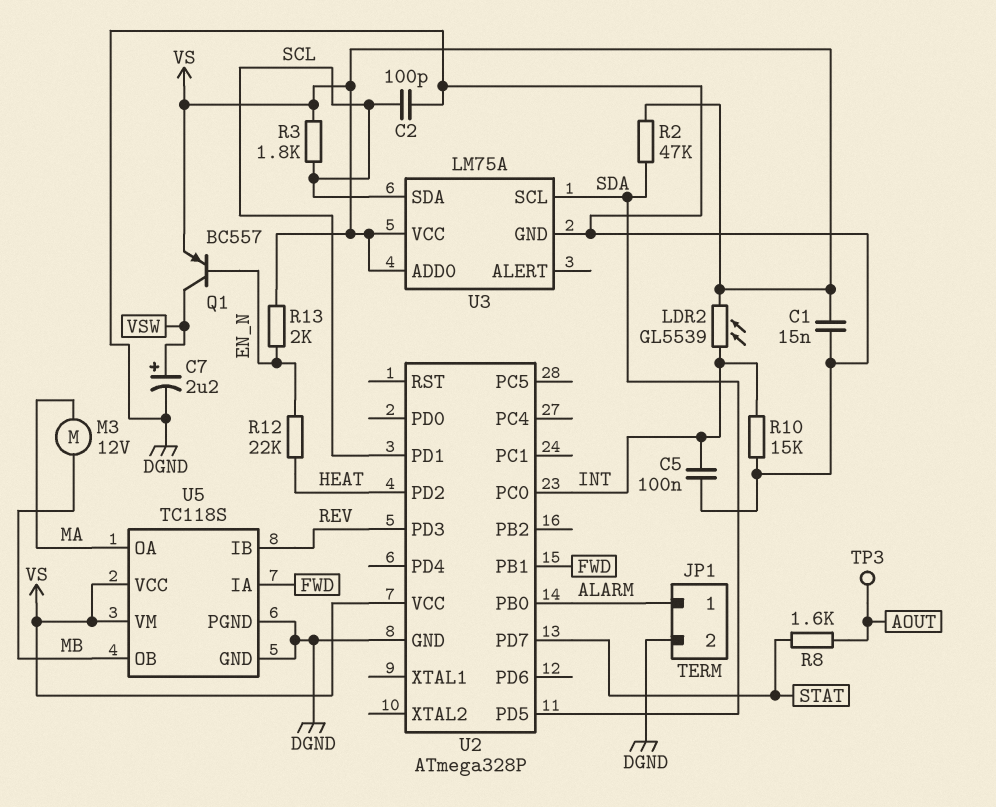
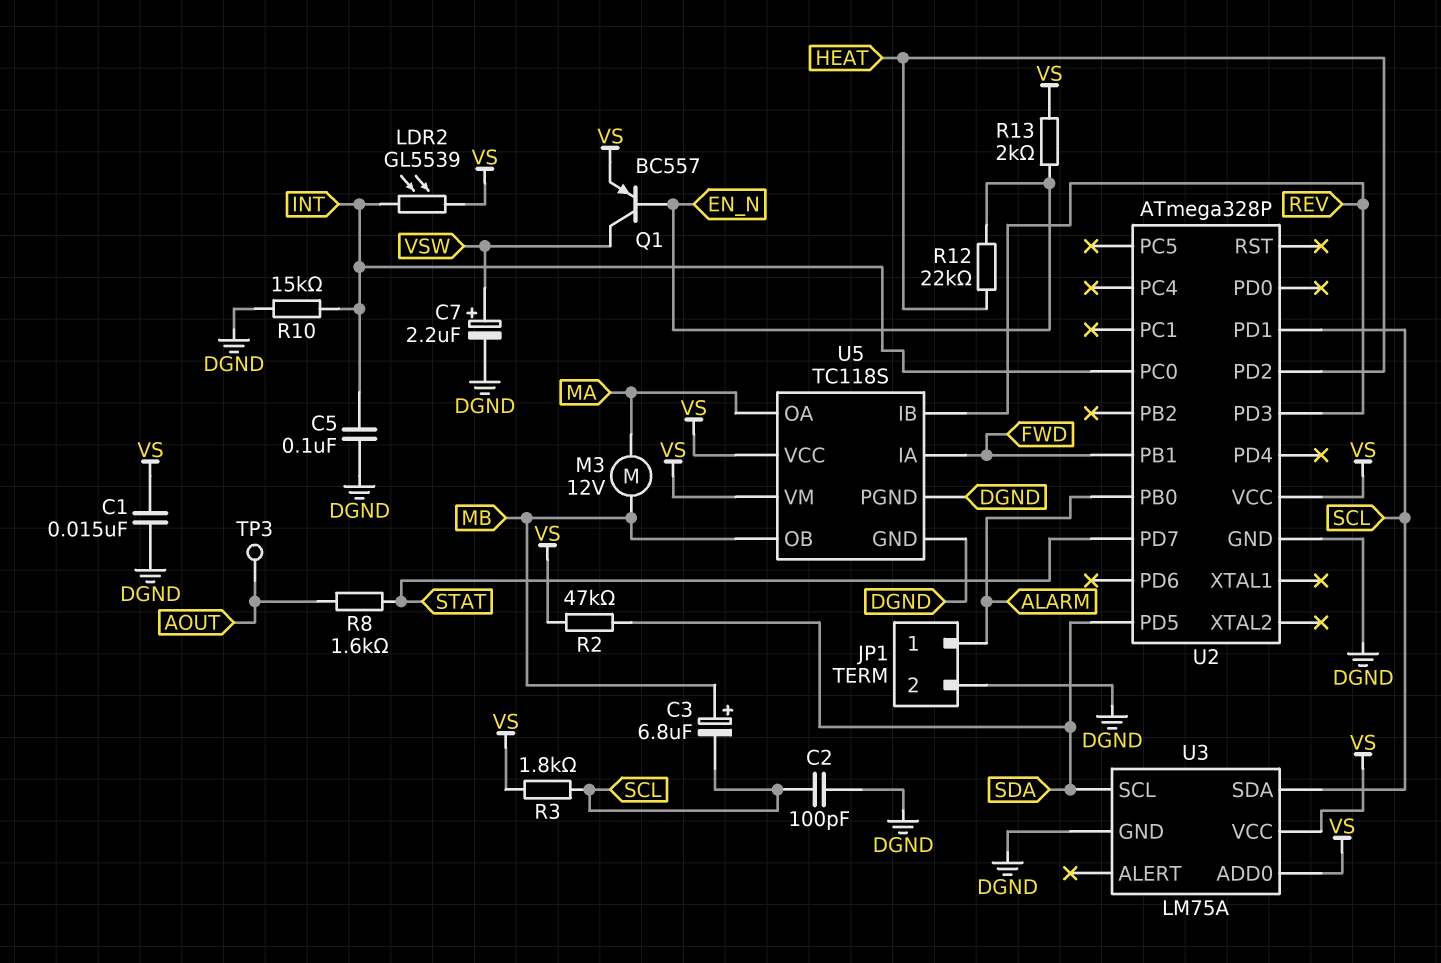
C3: none -> 6.8uF (plus MB, minus SCL)

